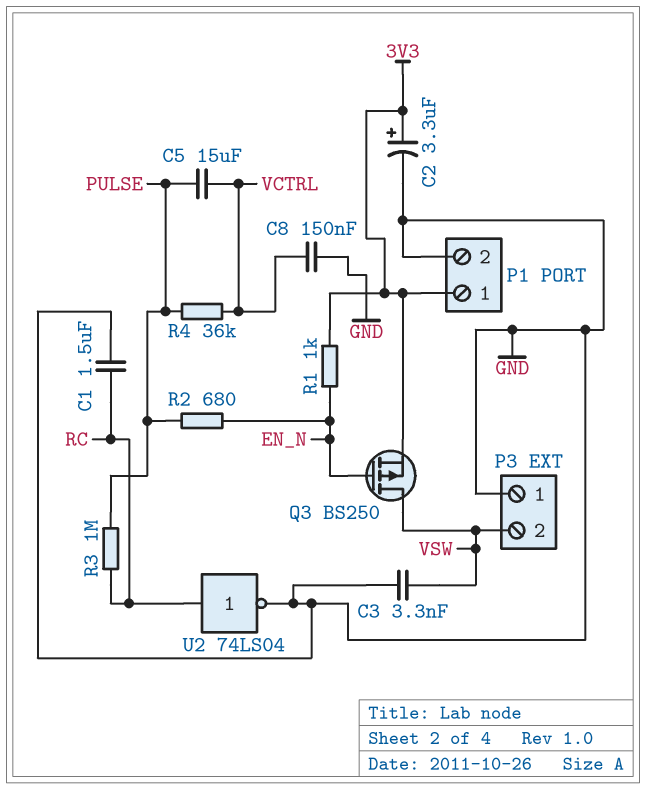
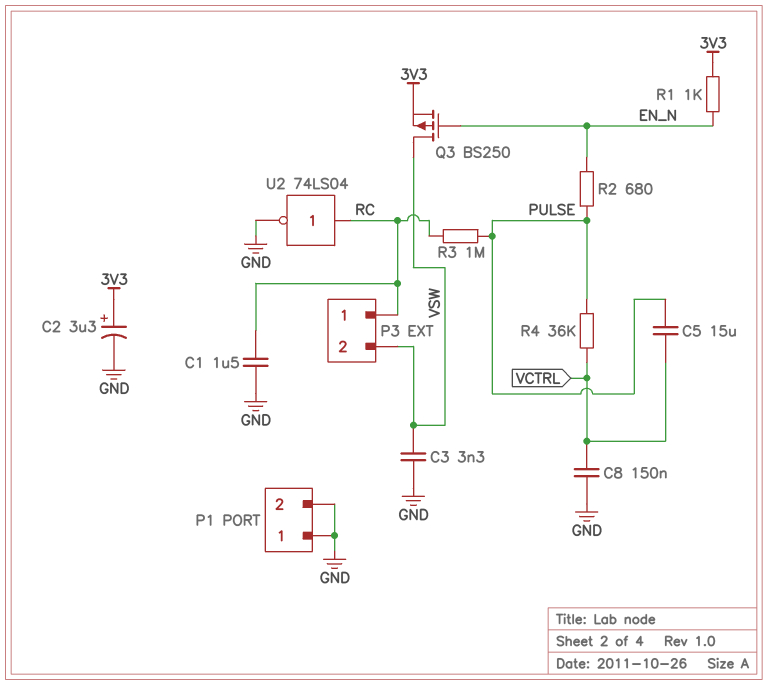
P1 pin 1: 3V3 -> GND
P3 pin 1: GND -> RC

